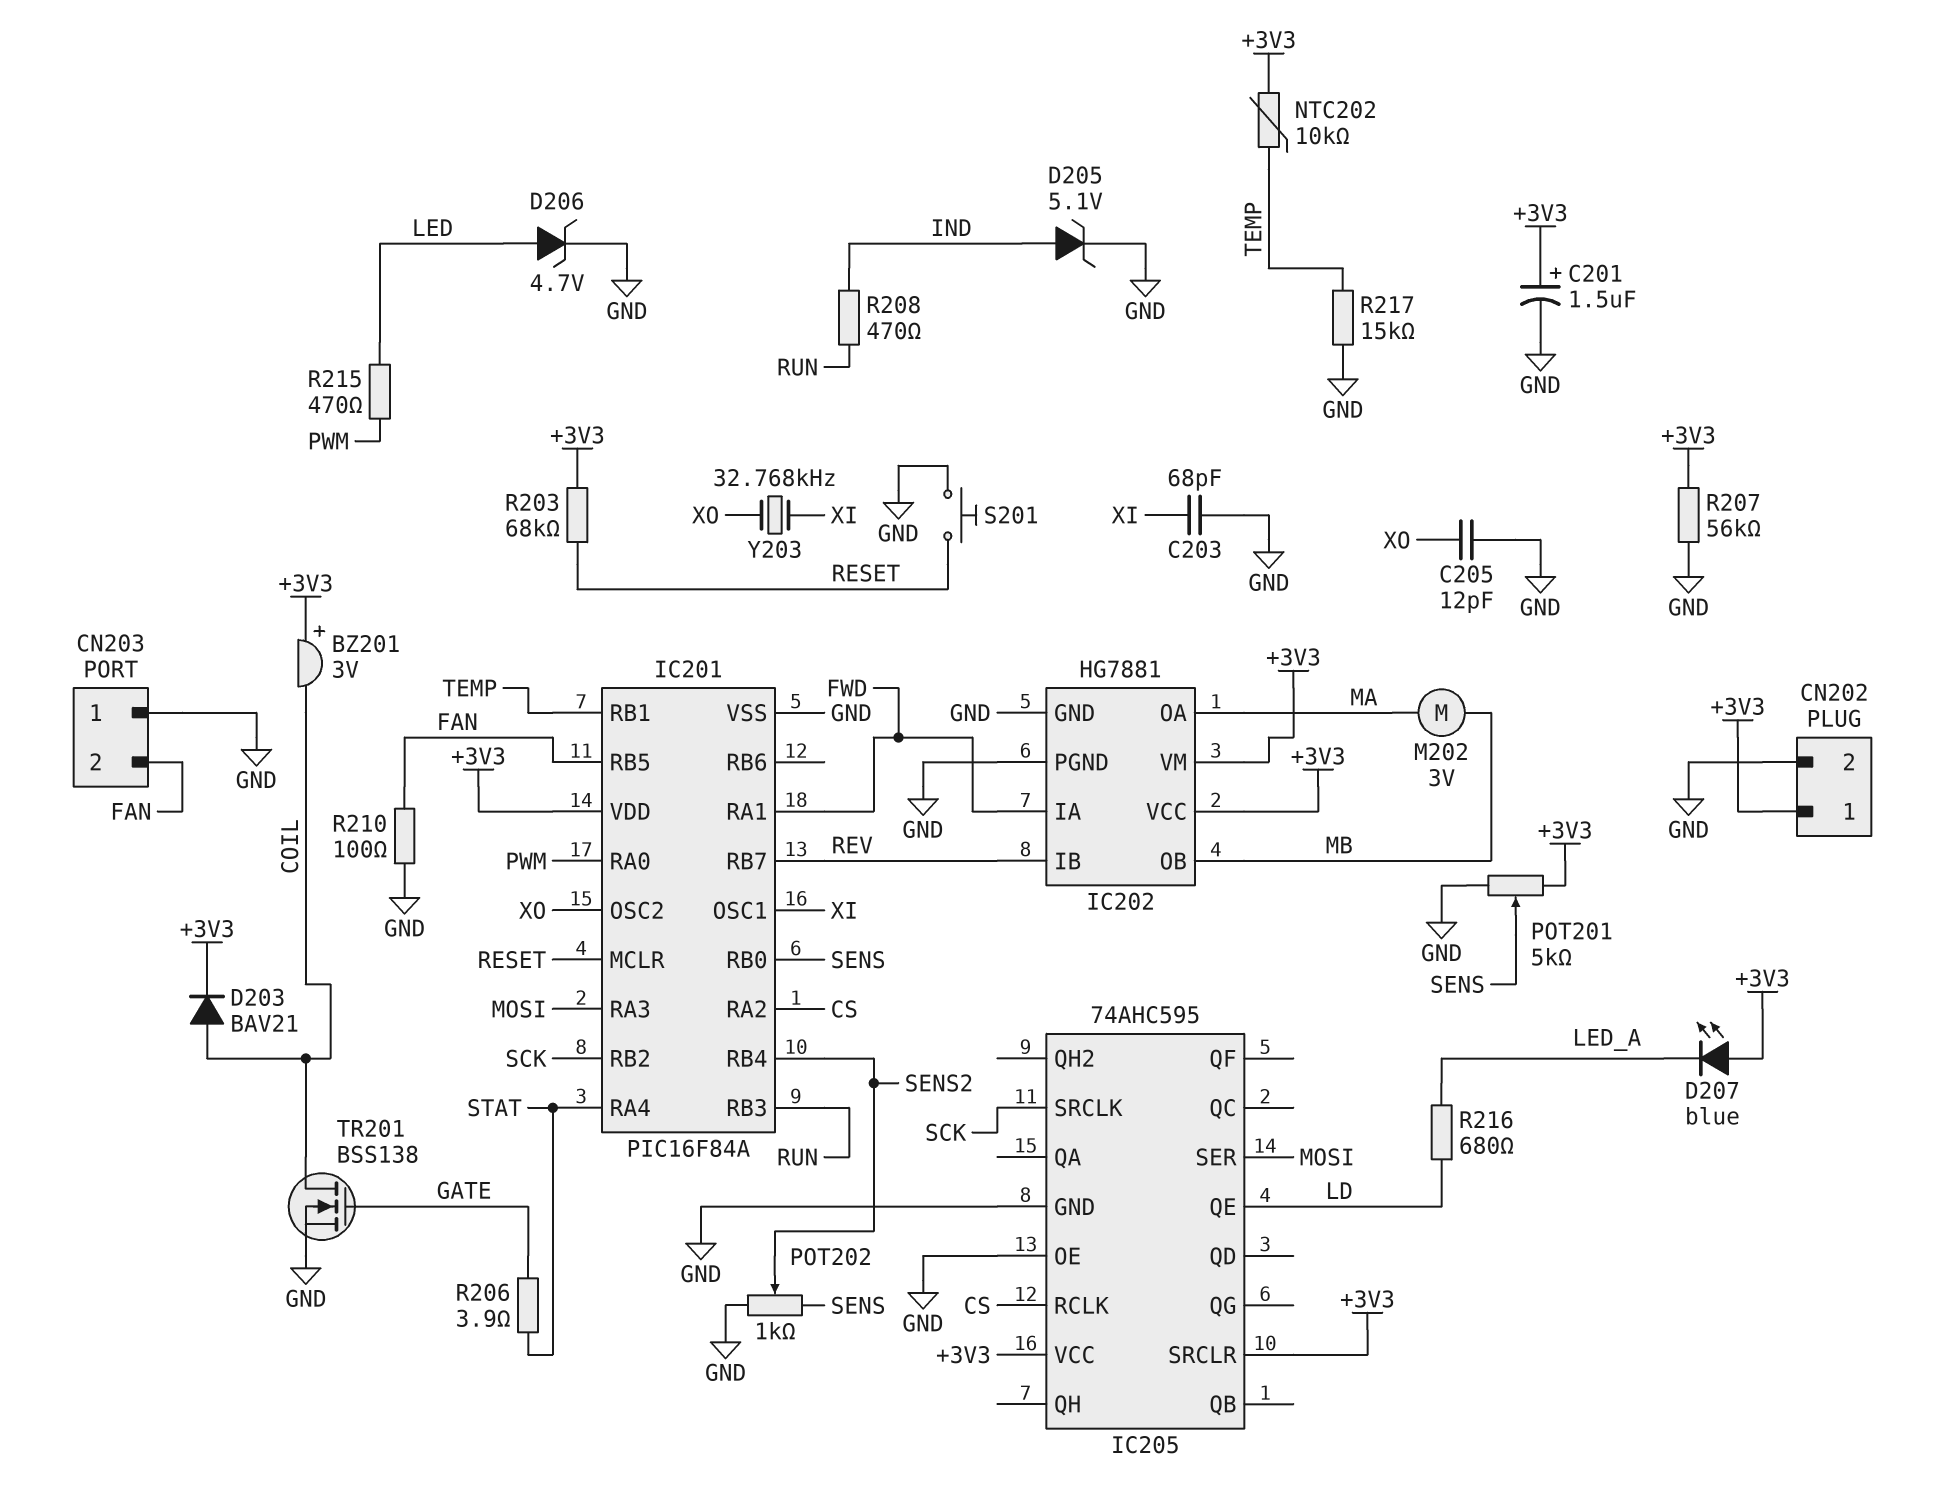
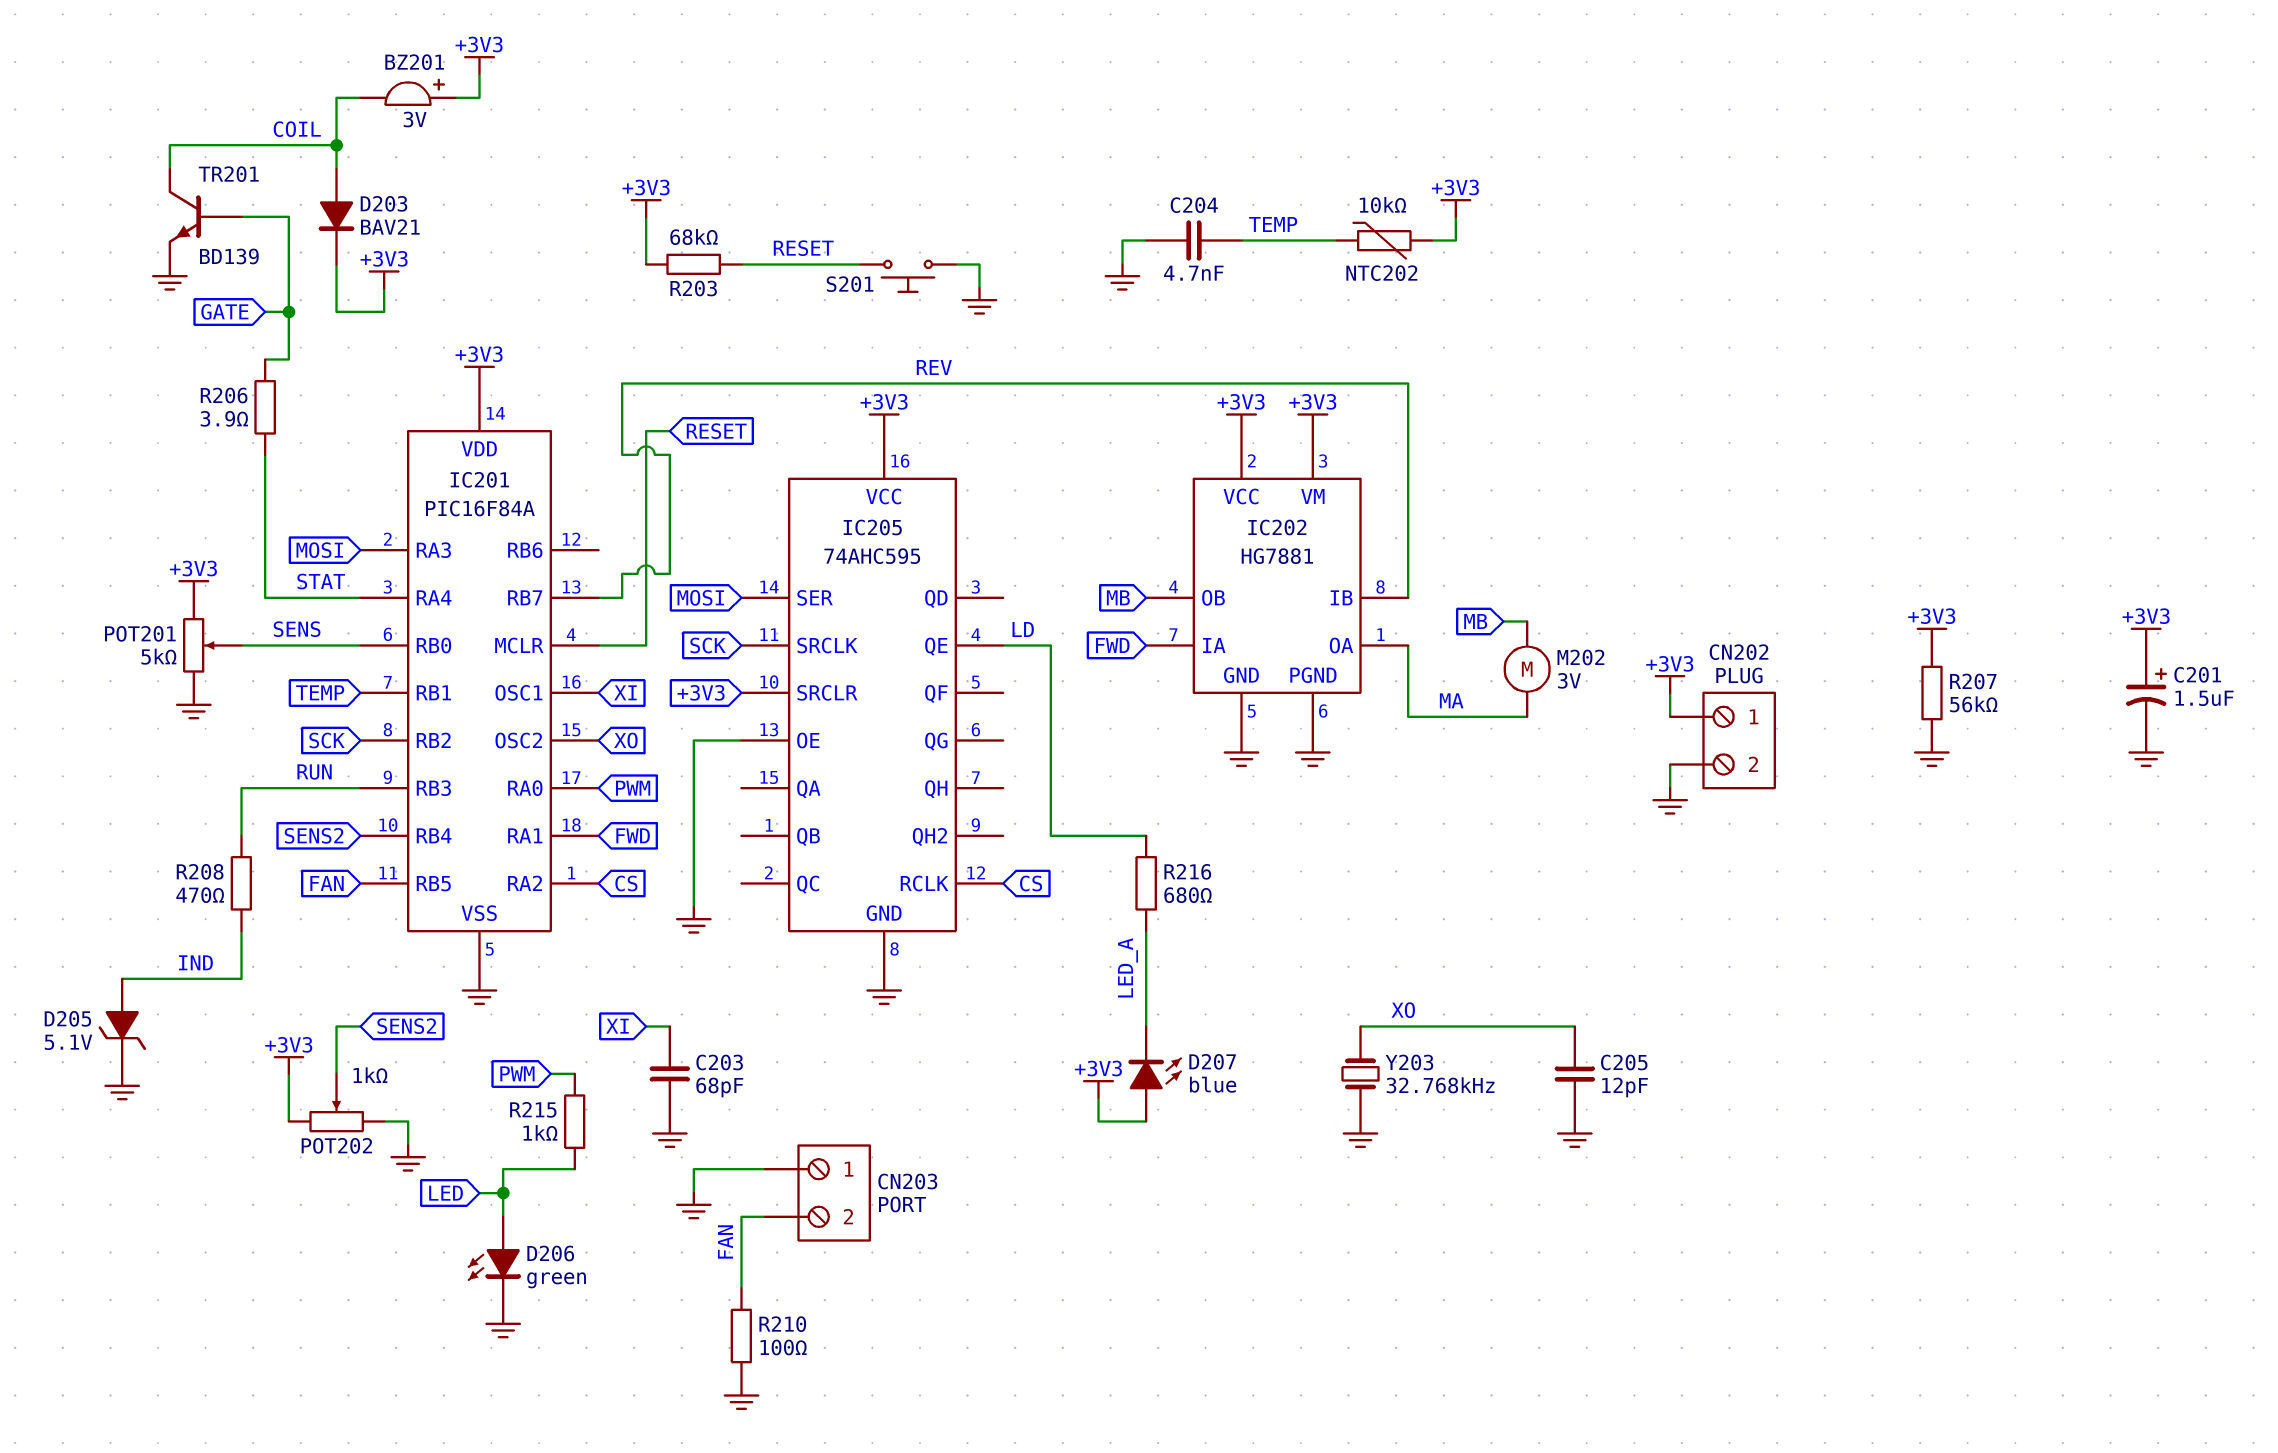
C204: none -> 4.7nF (GND, TEMP)
D206: zener 4.7V (A LED, K GND) -> LED green (A LED, K GND)
POT202: 1k (GND, SENS, wiper SENS2) -> 1k (+3V3, GND, wiper SENS2)
R215: 470 (LED, PWM) -> 1k (LED, PWM)
R217: 15k (GND, TEMP) -> none
TR201: NMOS BSS138 (G GATE, D COIL, S GND) -> NPN BD139 (B GATE, C COIL, E GND)
Y203: 32.768kHz (XI, XO) -> 32.768kHz (GND, XO)

